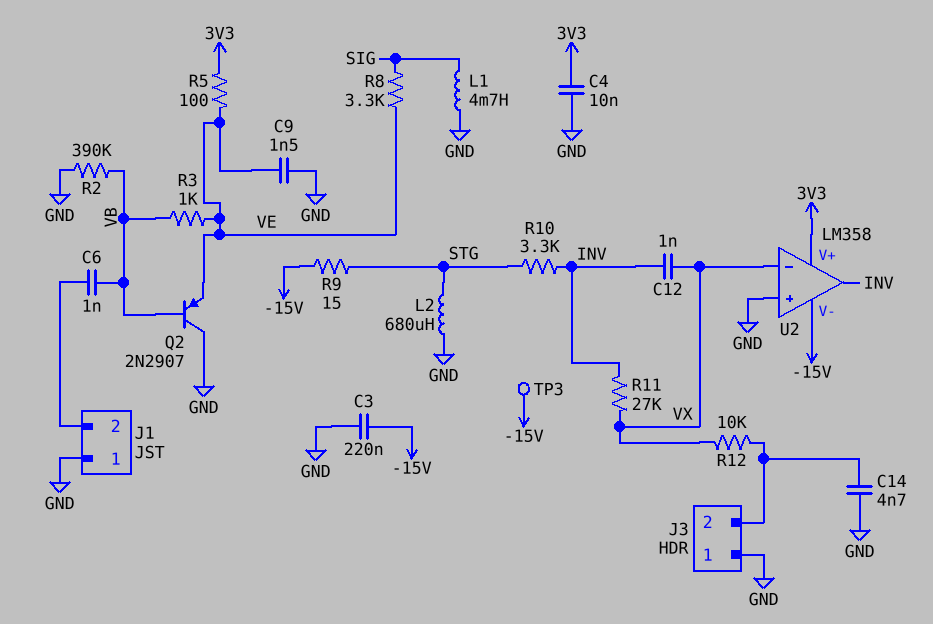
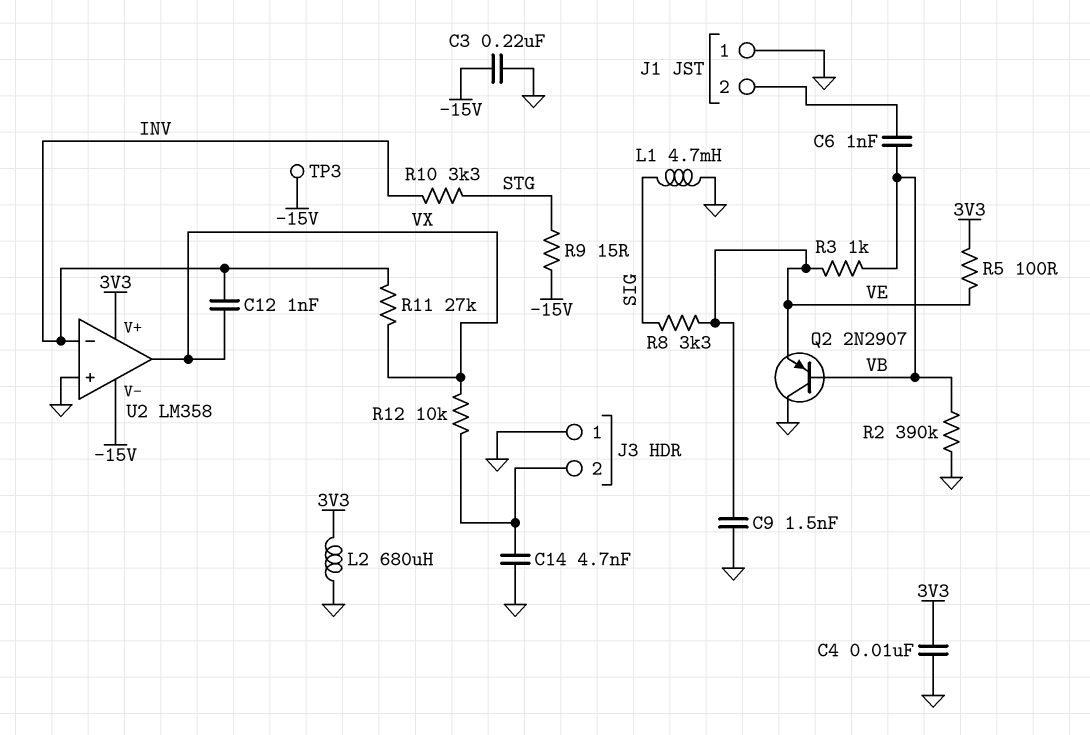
L2: 680uH (GND, STG) -> 680uH (3V3, GND)
U2 pin in-: VX -> INV
U2 pin out: INV -> VX

